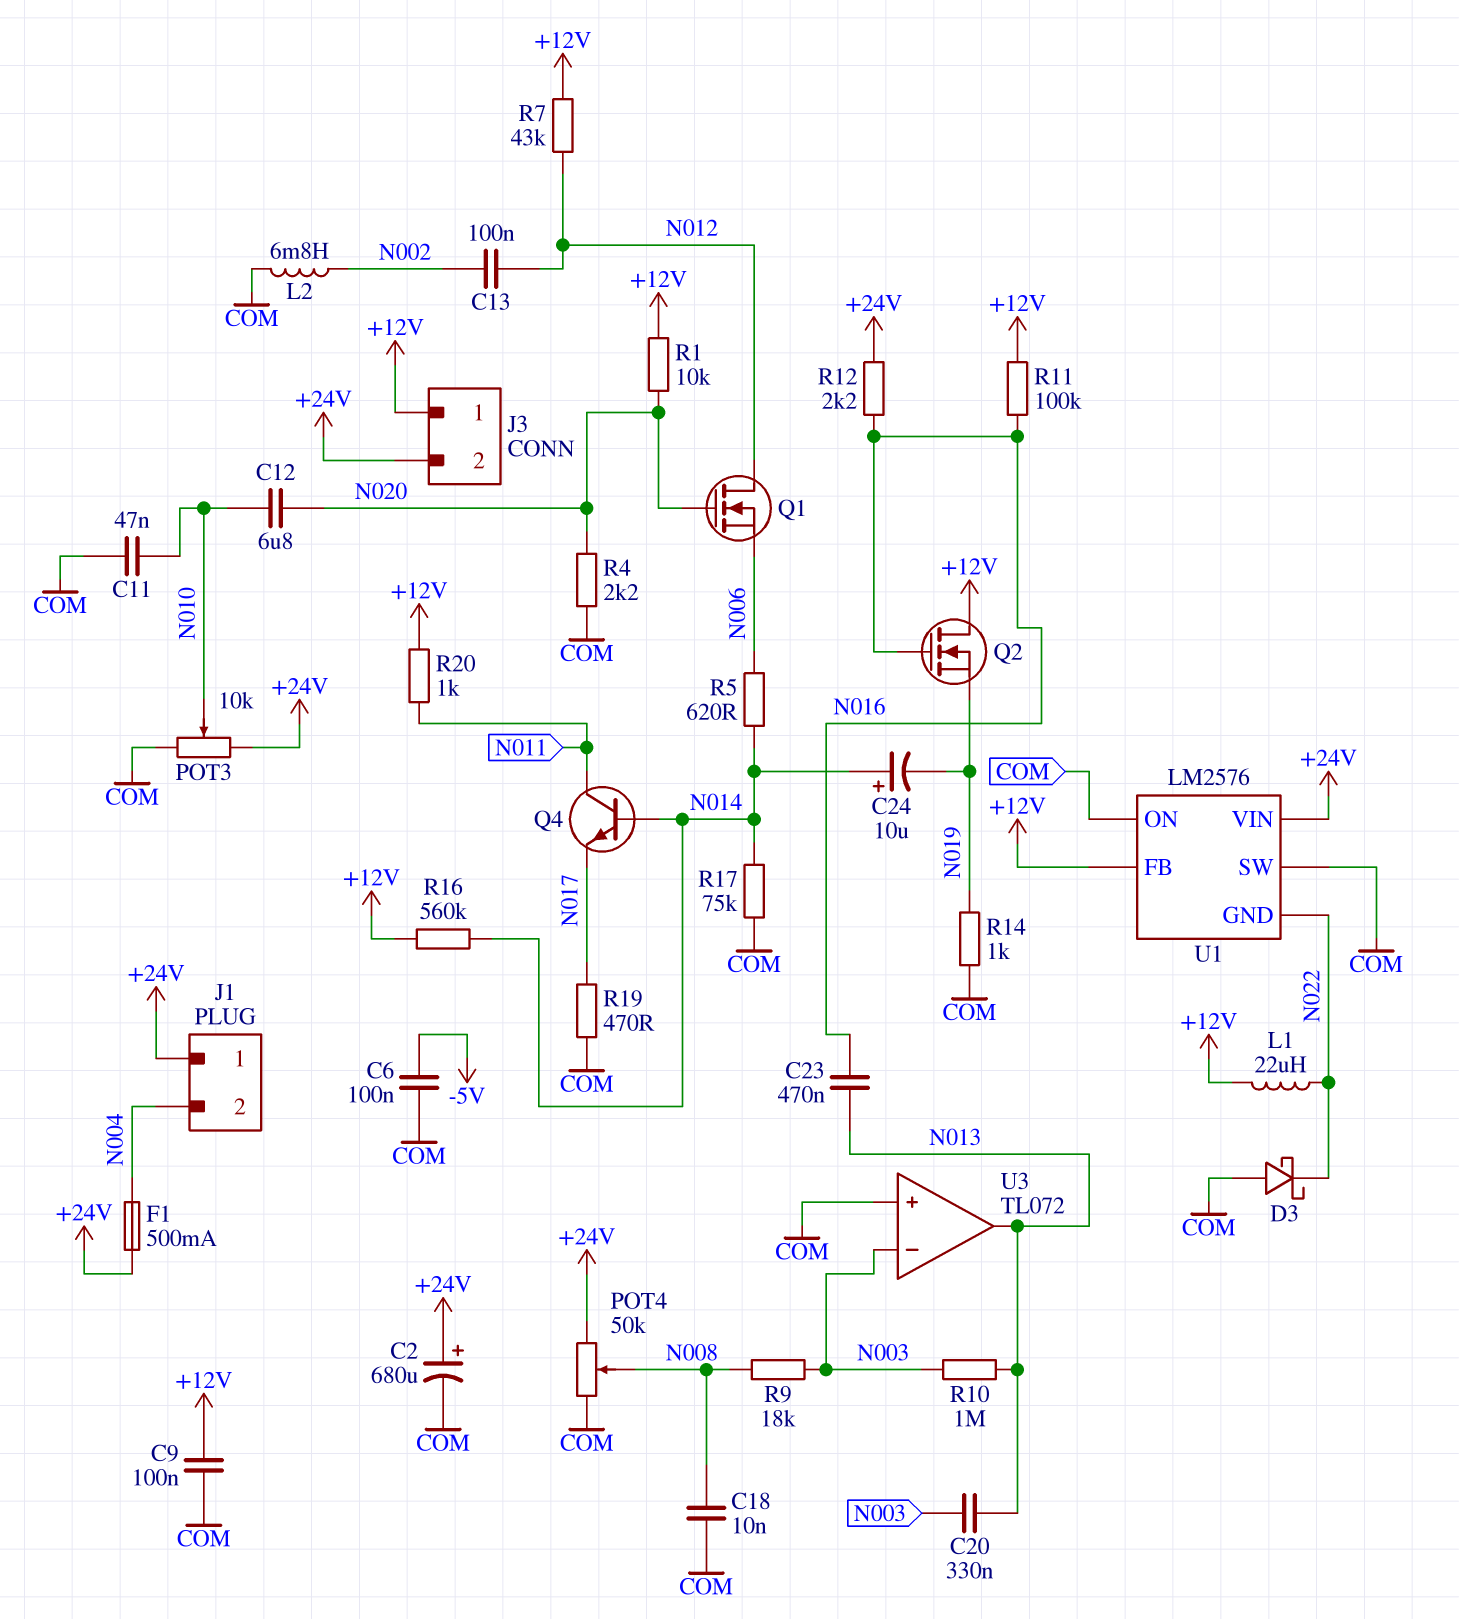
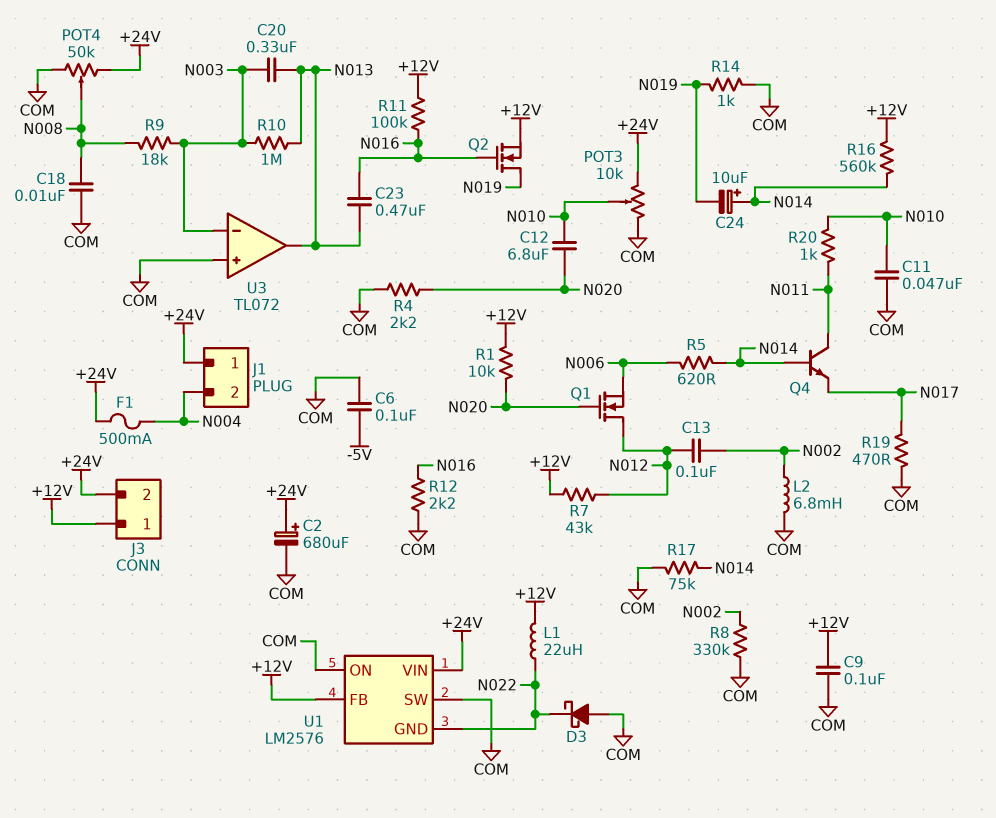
Q2: NMOS (G N016, D +12V, S N019) -> NMOS (G N016, D N019, S +12V)
R8: none -> 330k (COM, N002)
R12: 2.2k (+24V, N016) -> 2.2k (COM, N016)
R20: 1k (+12V, N011) -> 1k (N010, N011)

